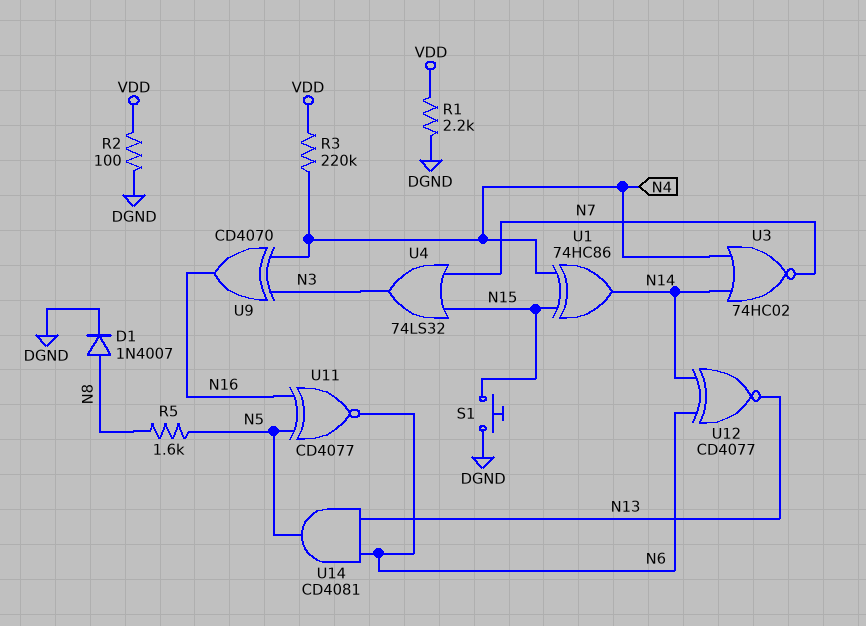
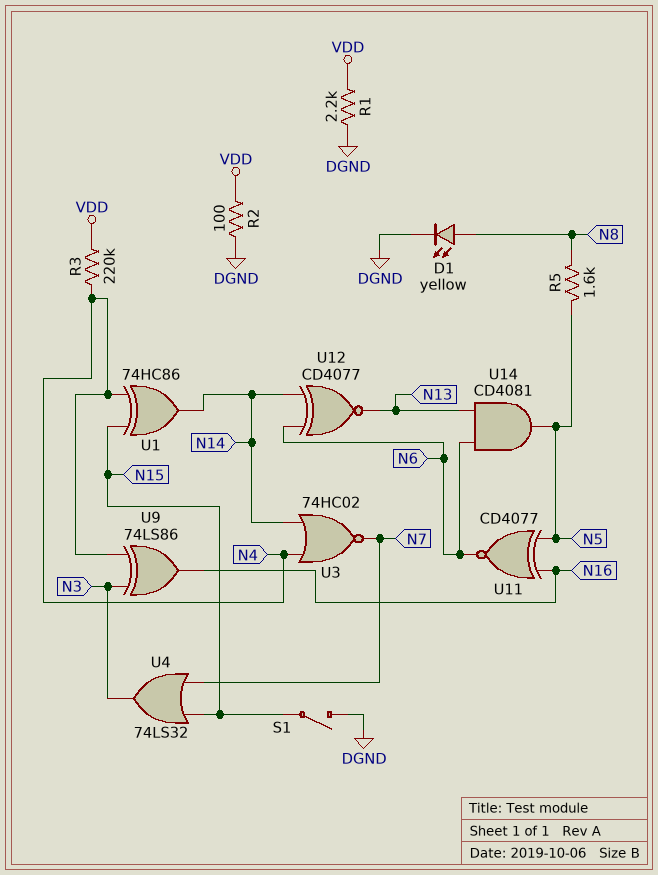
D1: diode 1N4007 (A N8, K DGND) -> LED yellow (A N8, K DGND)
S1: button (DGND, N15) -> switch (DGND, N15)
U9: XOR CD4070 (in N3, in N4, out N16) -> XOR 74LS86 (in N3, in N4, out N16)

